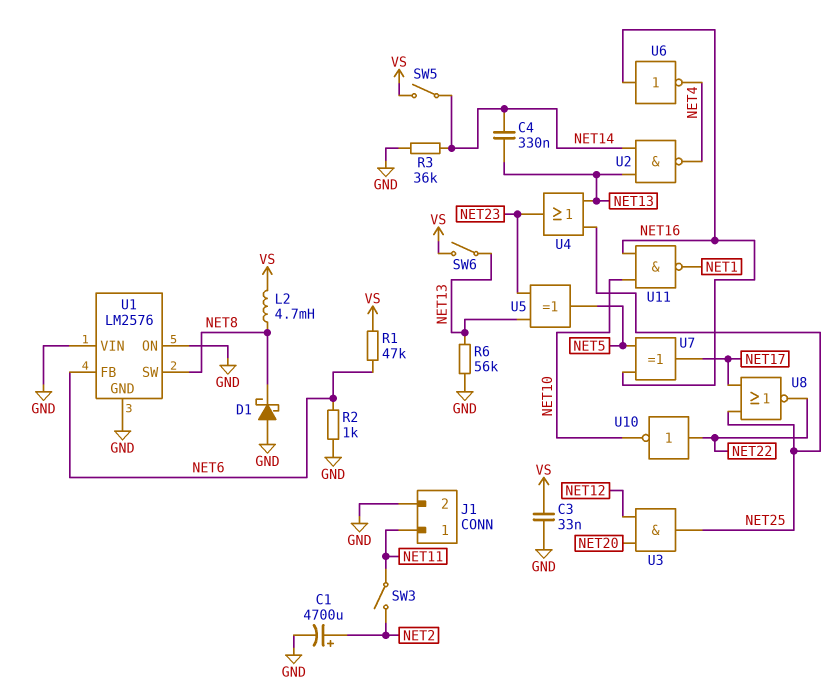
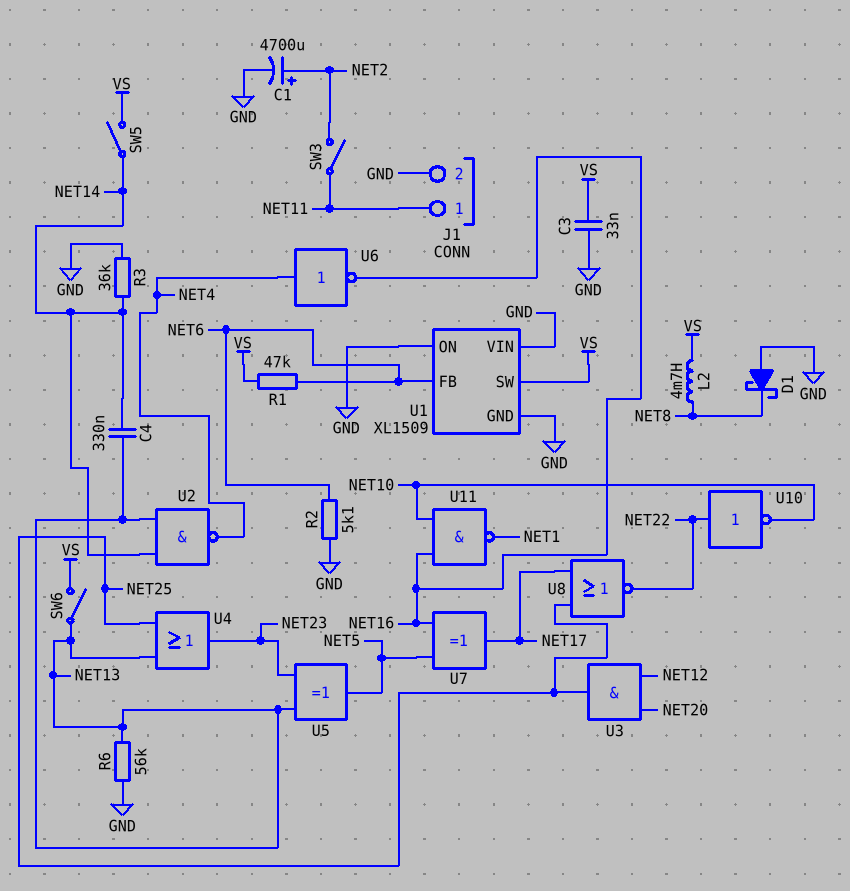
R2: 1k (GND, NET6) -> 5.1k (GND, NET6)
U1: LM2576 -> XL1509
U1 pin SW: NET8 -> VS
U6: NOT (in NET16, out NET4) -> NOT (in NET4, out NET16)

